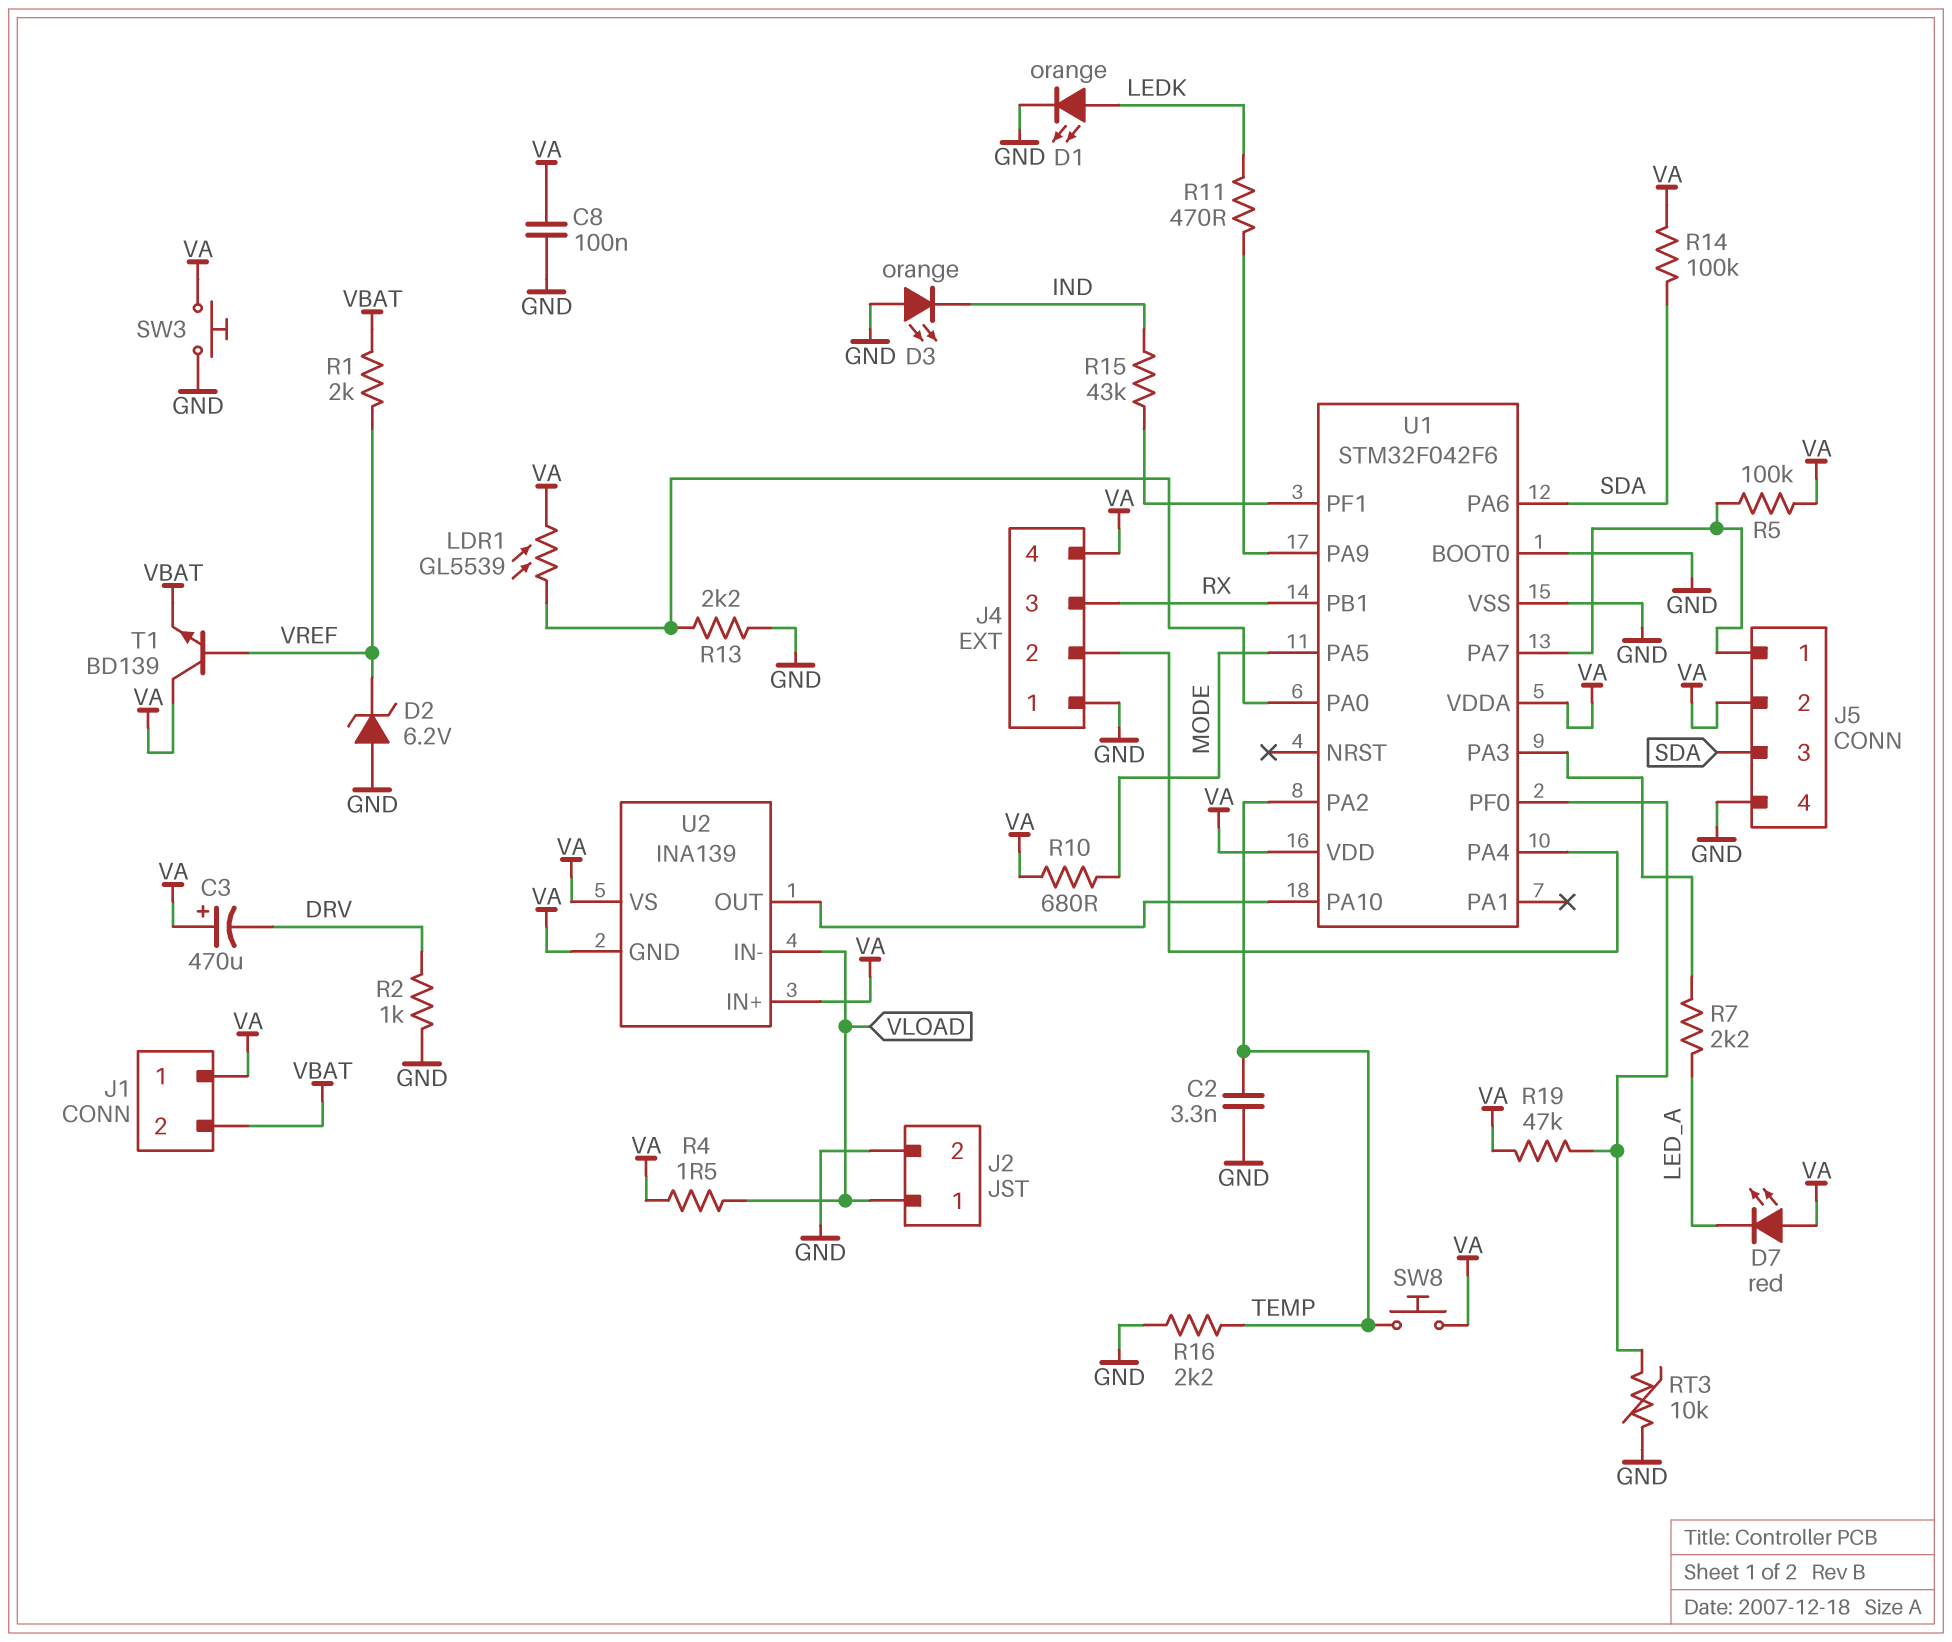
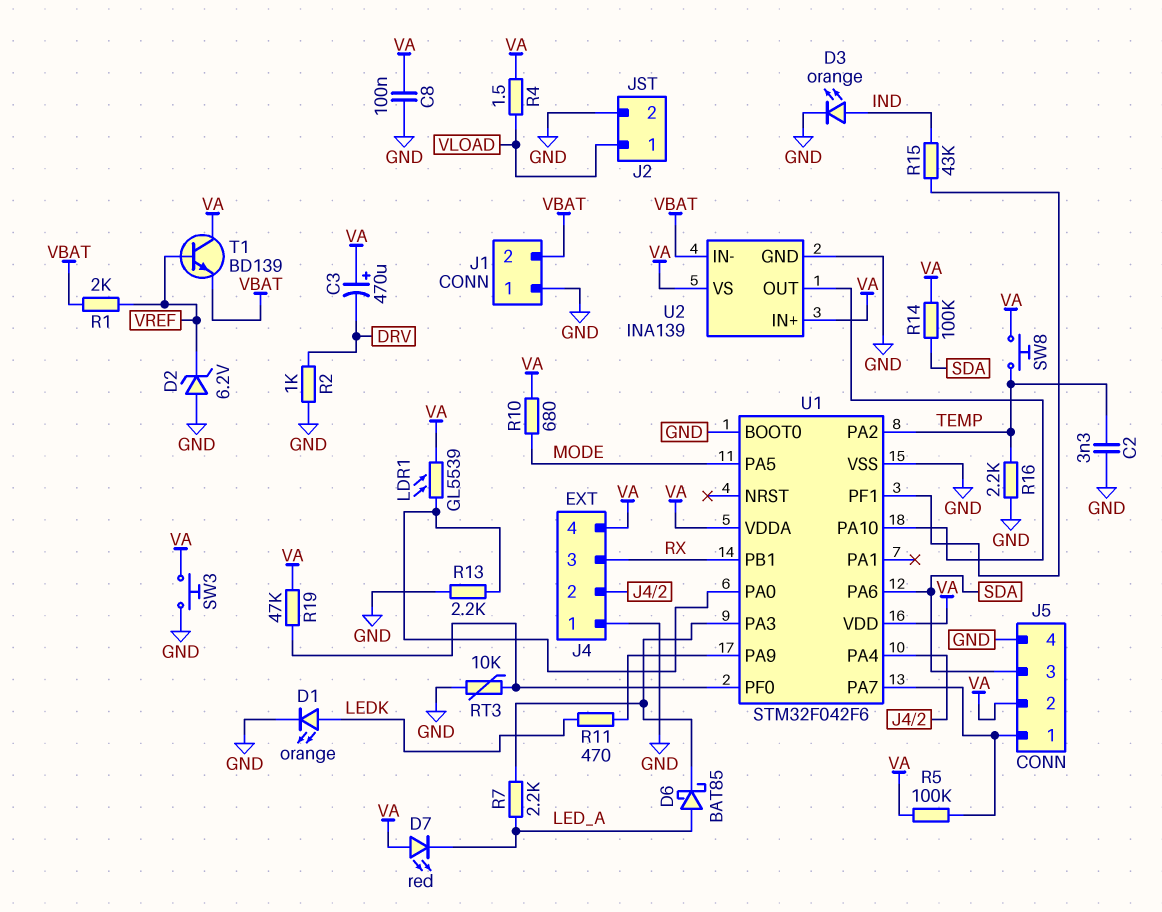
D3: LED orange (A GND, K IND) -> LED orange (A IND, K GND)
D6: none -> schottky BAT85 (A LED_A, K U1/PA3)
J1 pin 1: VA -> GND
U2 pin GND: VA -> GND
U2 pin IN-: VLOAD -> VBAT

